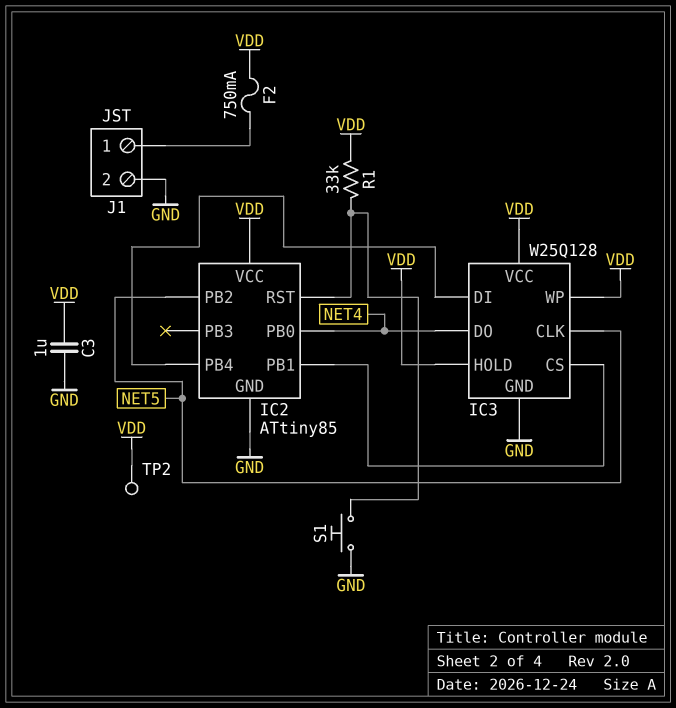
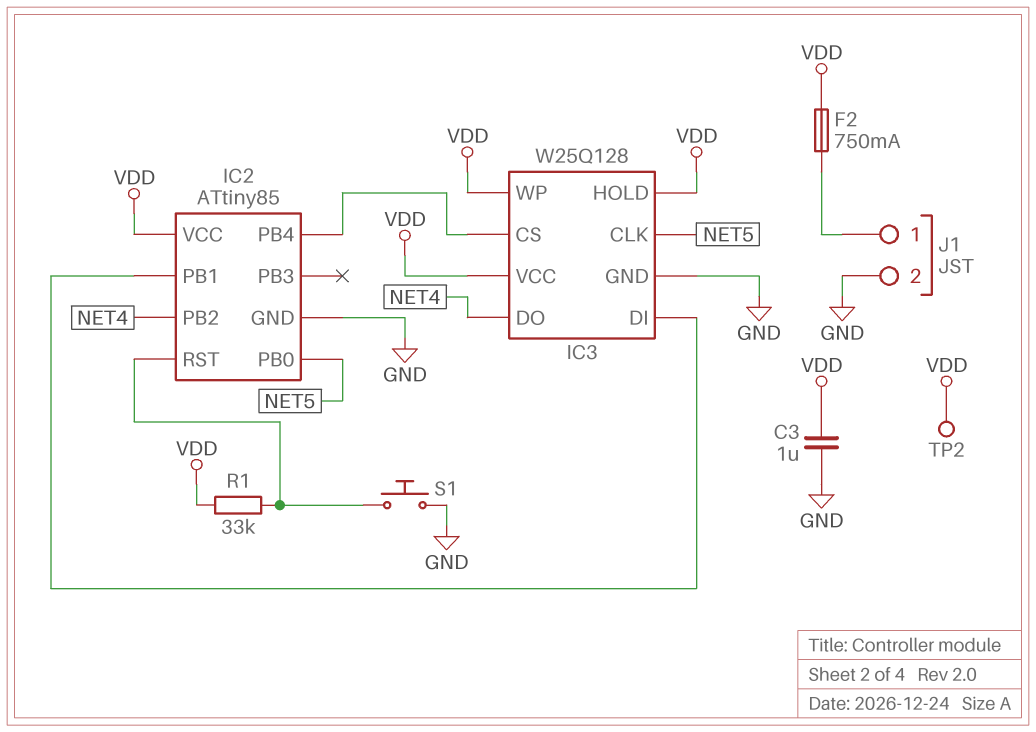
IC2 pin PB0: NET4 -> NET5
IC2 pin PB2: NET5 -> NET4
IC3 pin CS: IC2/PB1 -> IC2/PB4
IC3 pin DI: IC2/PB4 -> IC2/PB1

